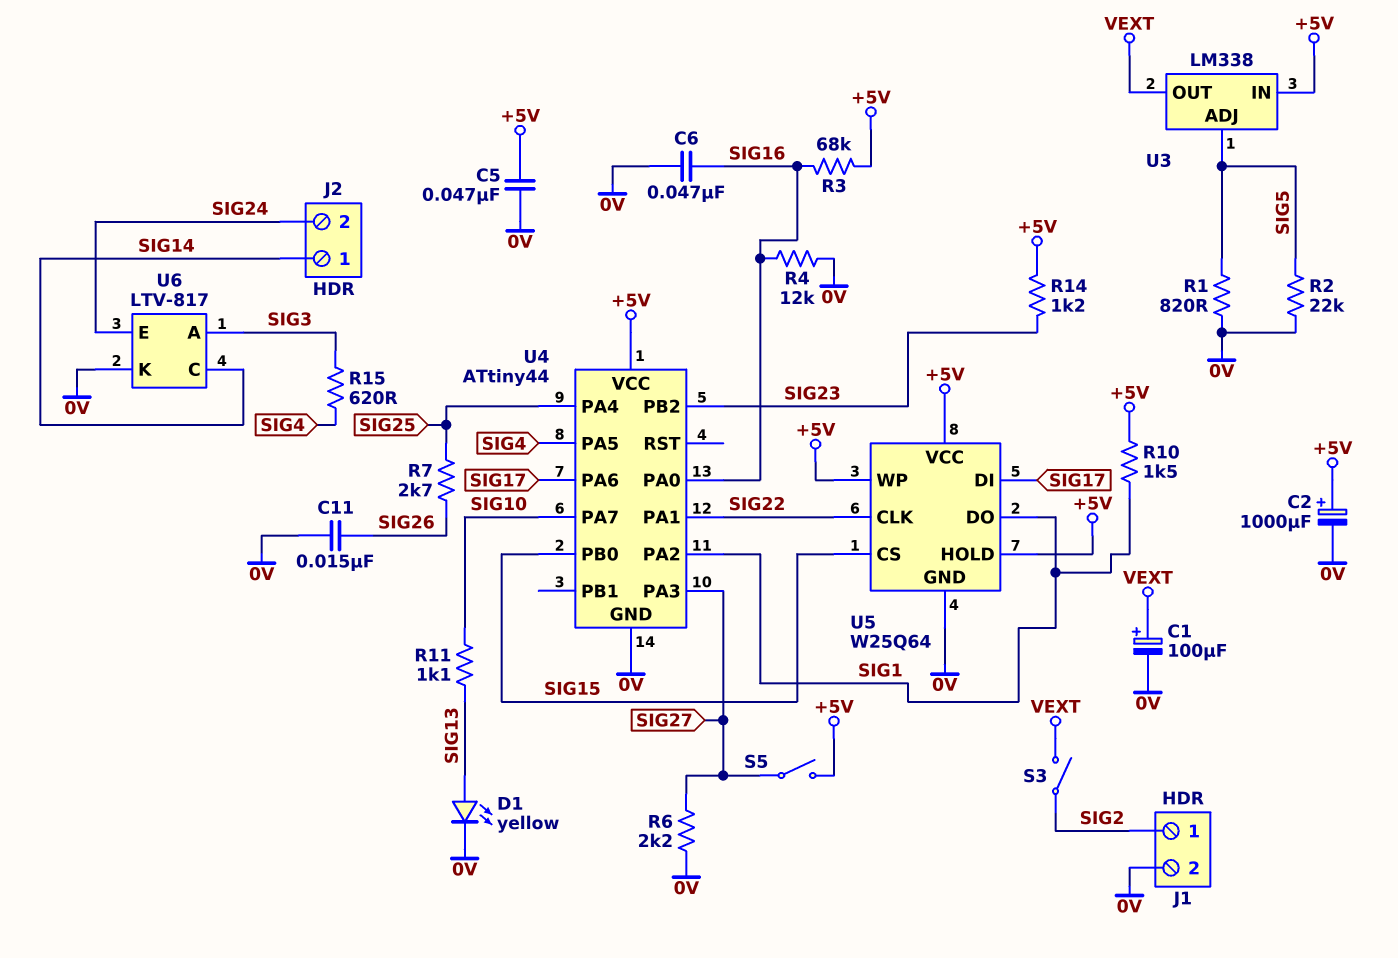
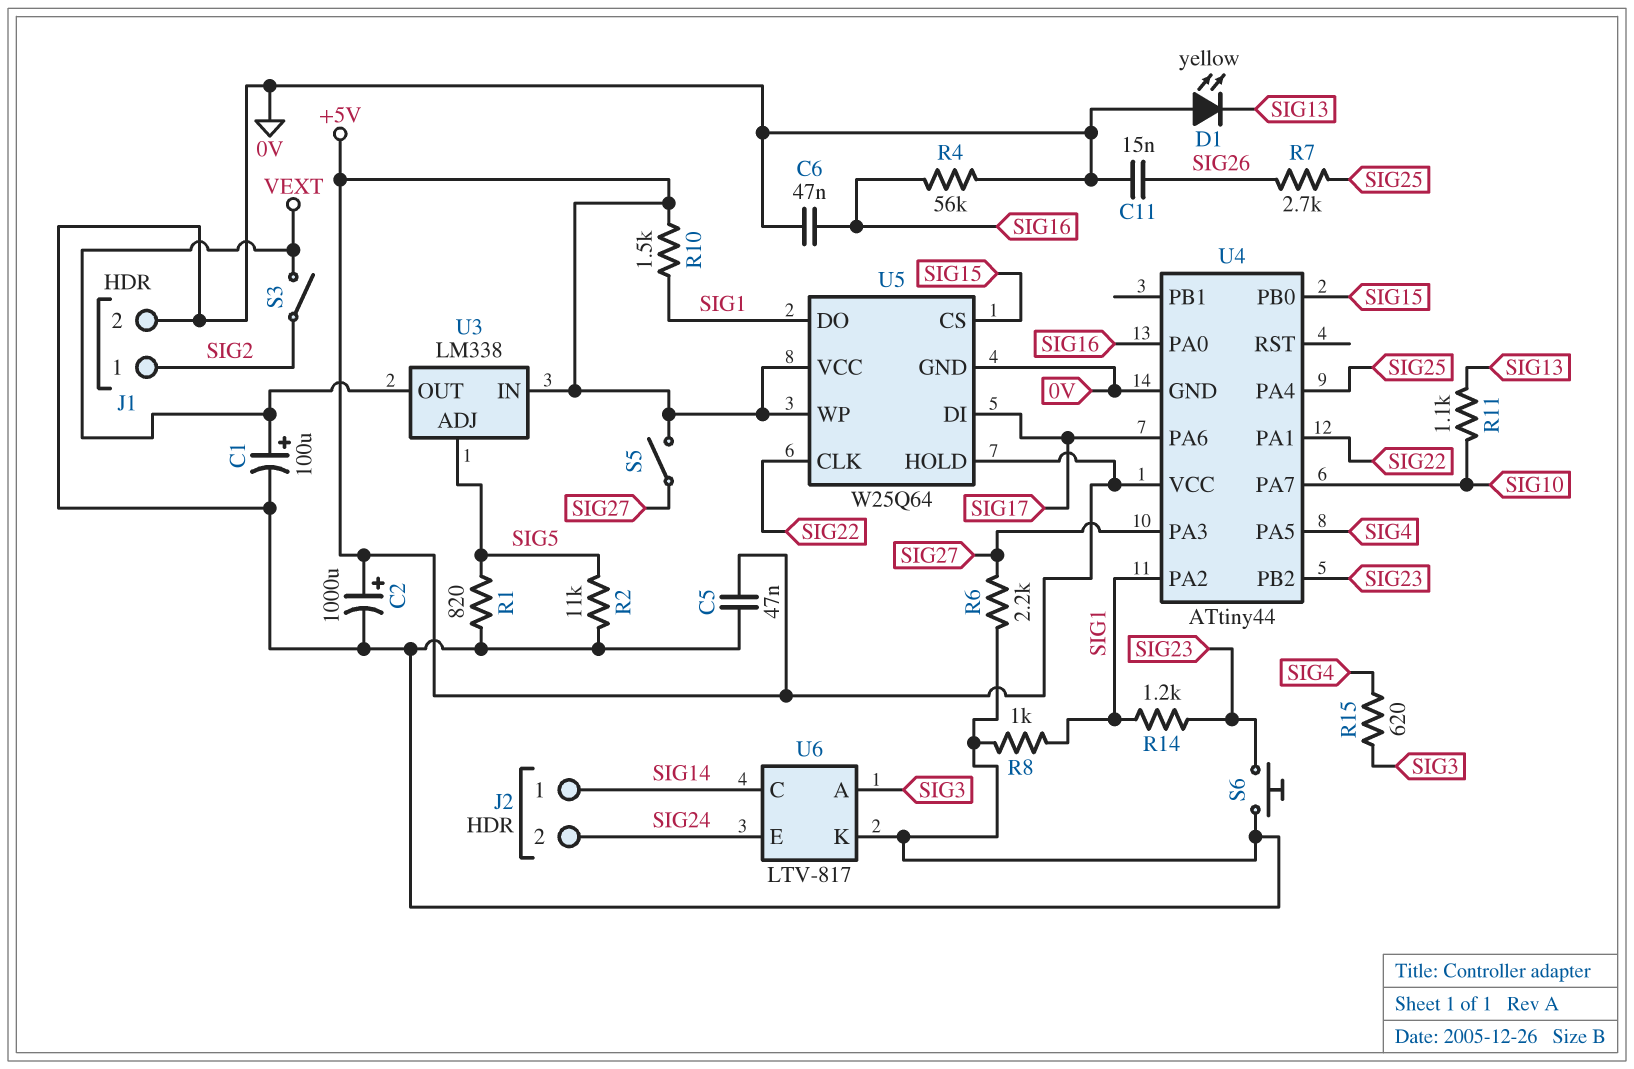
D1: LED yellow (A SIG13, K 0V) -> LED yellow (A 0V, K SIG13)
R2: 22k (0V, SIG5) -> 11k (0V, SIG5)
R3: 68k (+5V, SIG16) -> none
R4: 12k (0V, SIG16) -> 56k (0V, SIG16)
R8: none -> 1k (0V, SIG1)
R14: 1.2k (+5V, SIG23) -> 1.2k (SIG1, SIG23)
S6: none -> button (0V, SIG23)

